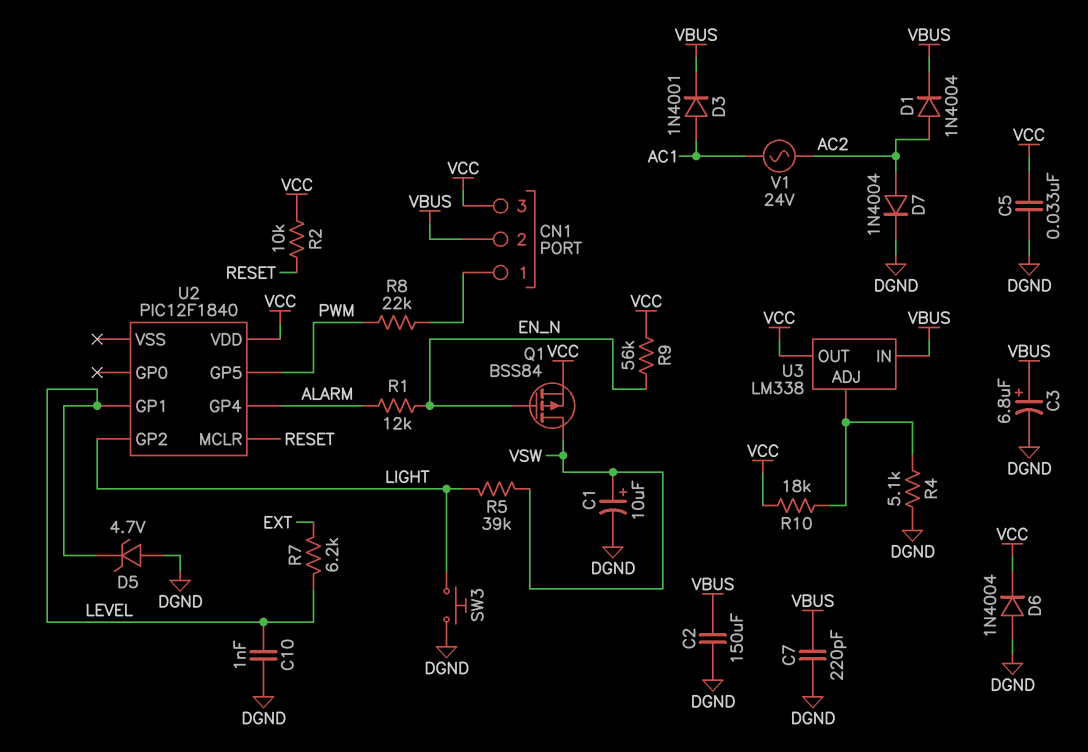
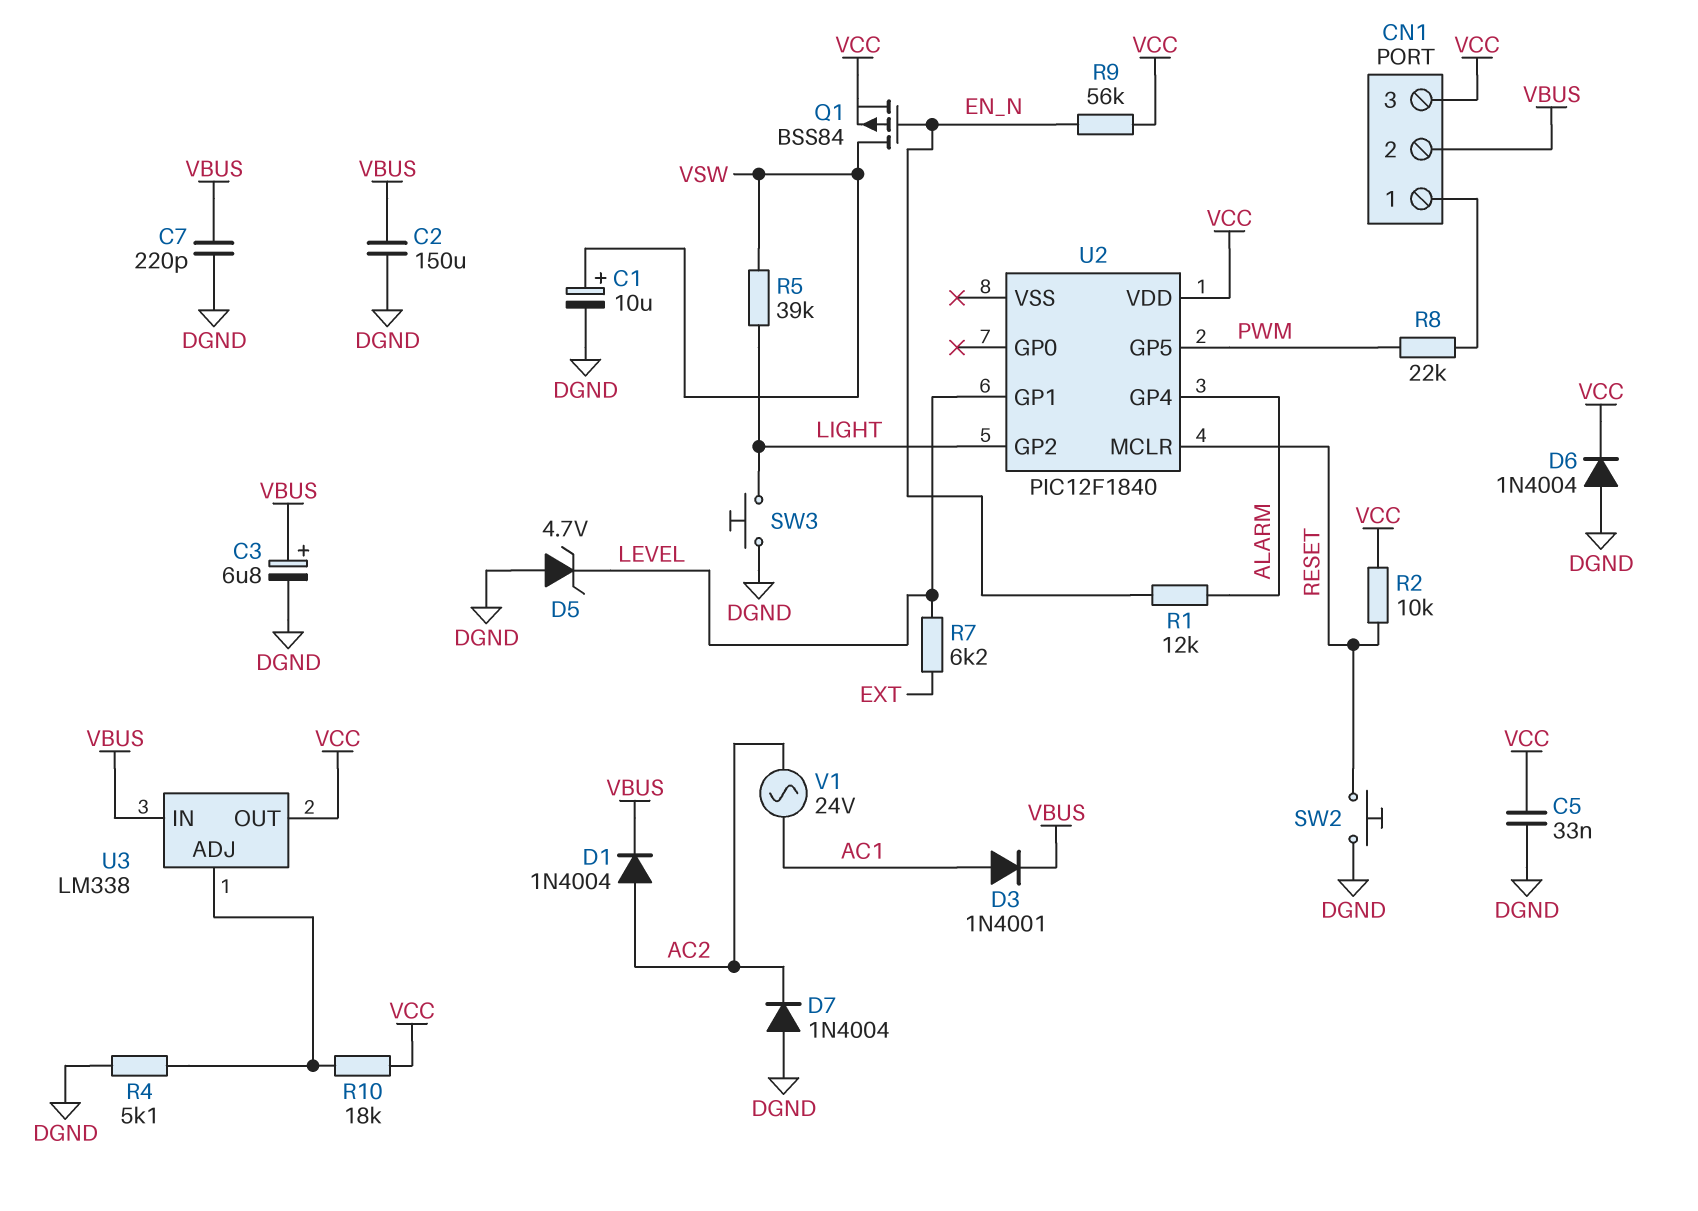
C10: 1nF (DGND, LEVEL) -> none
D7: diode 1N4004 (A AC2, K DGND) -> diode 1N4004 (A DGND, K AC2)
SW2: none -> button (DGND, RESET)

